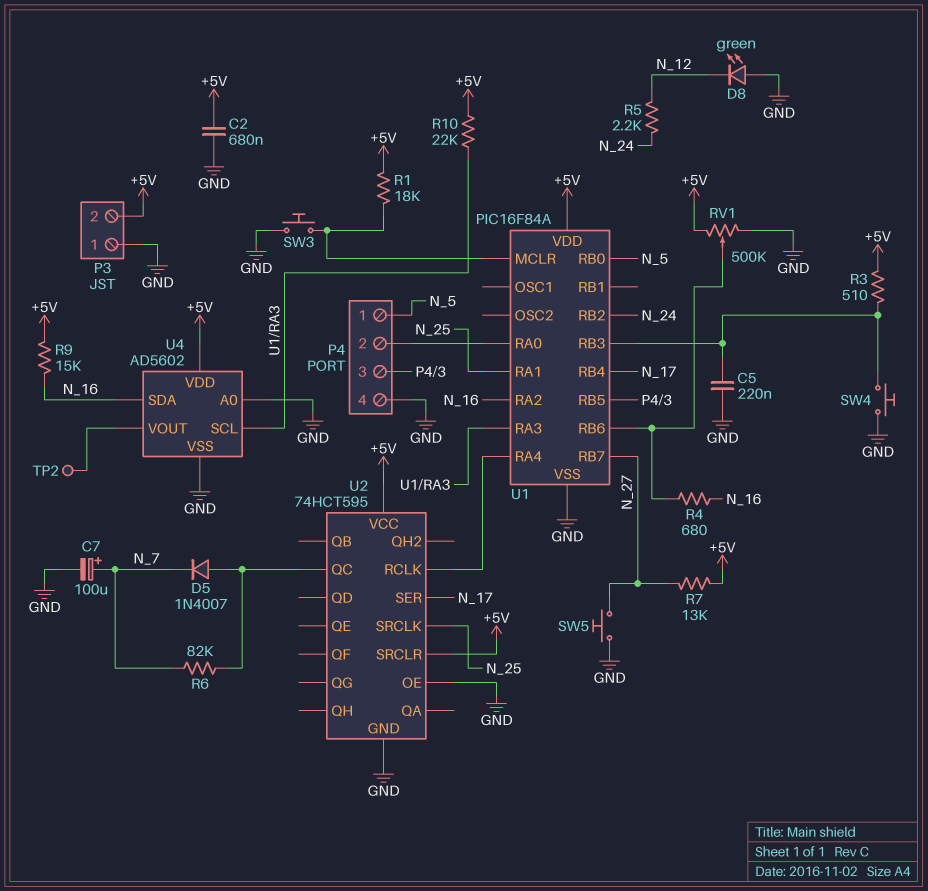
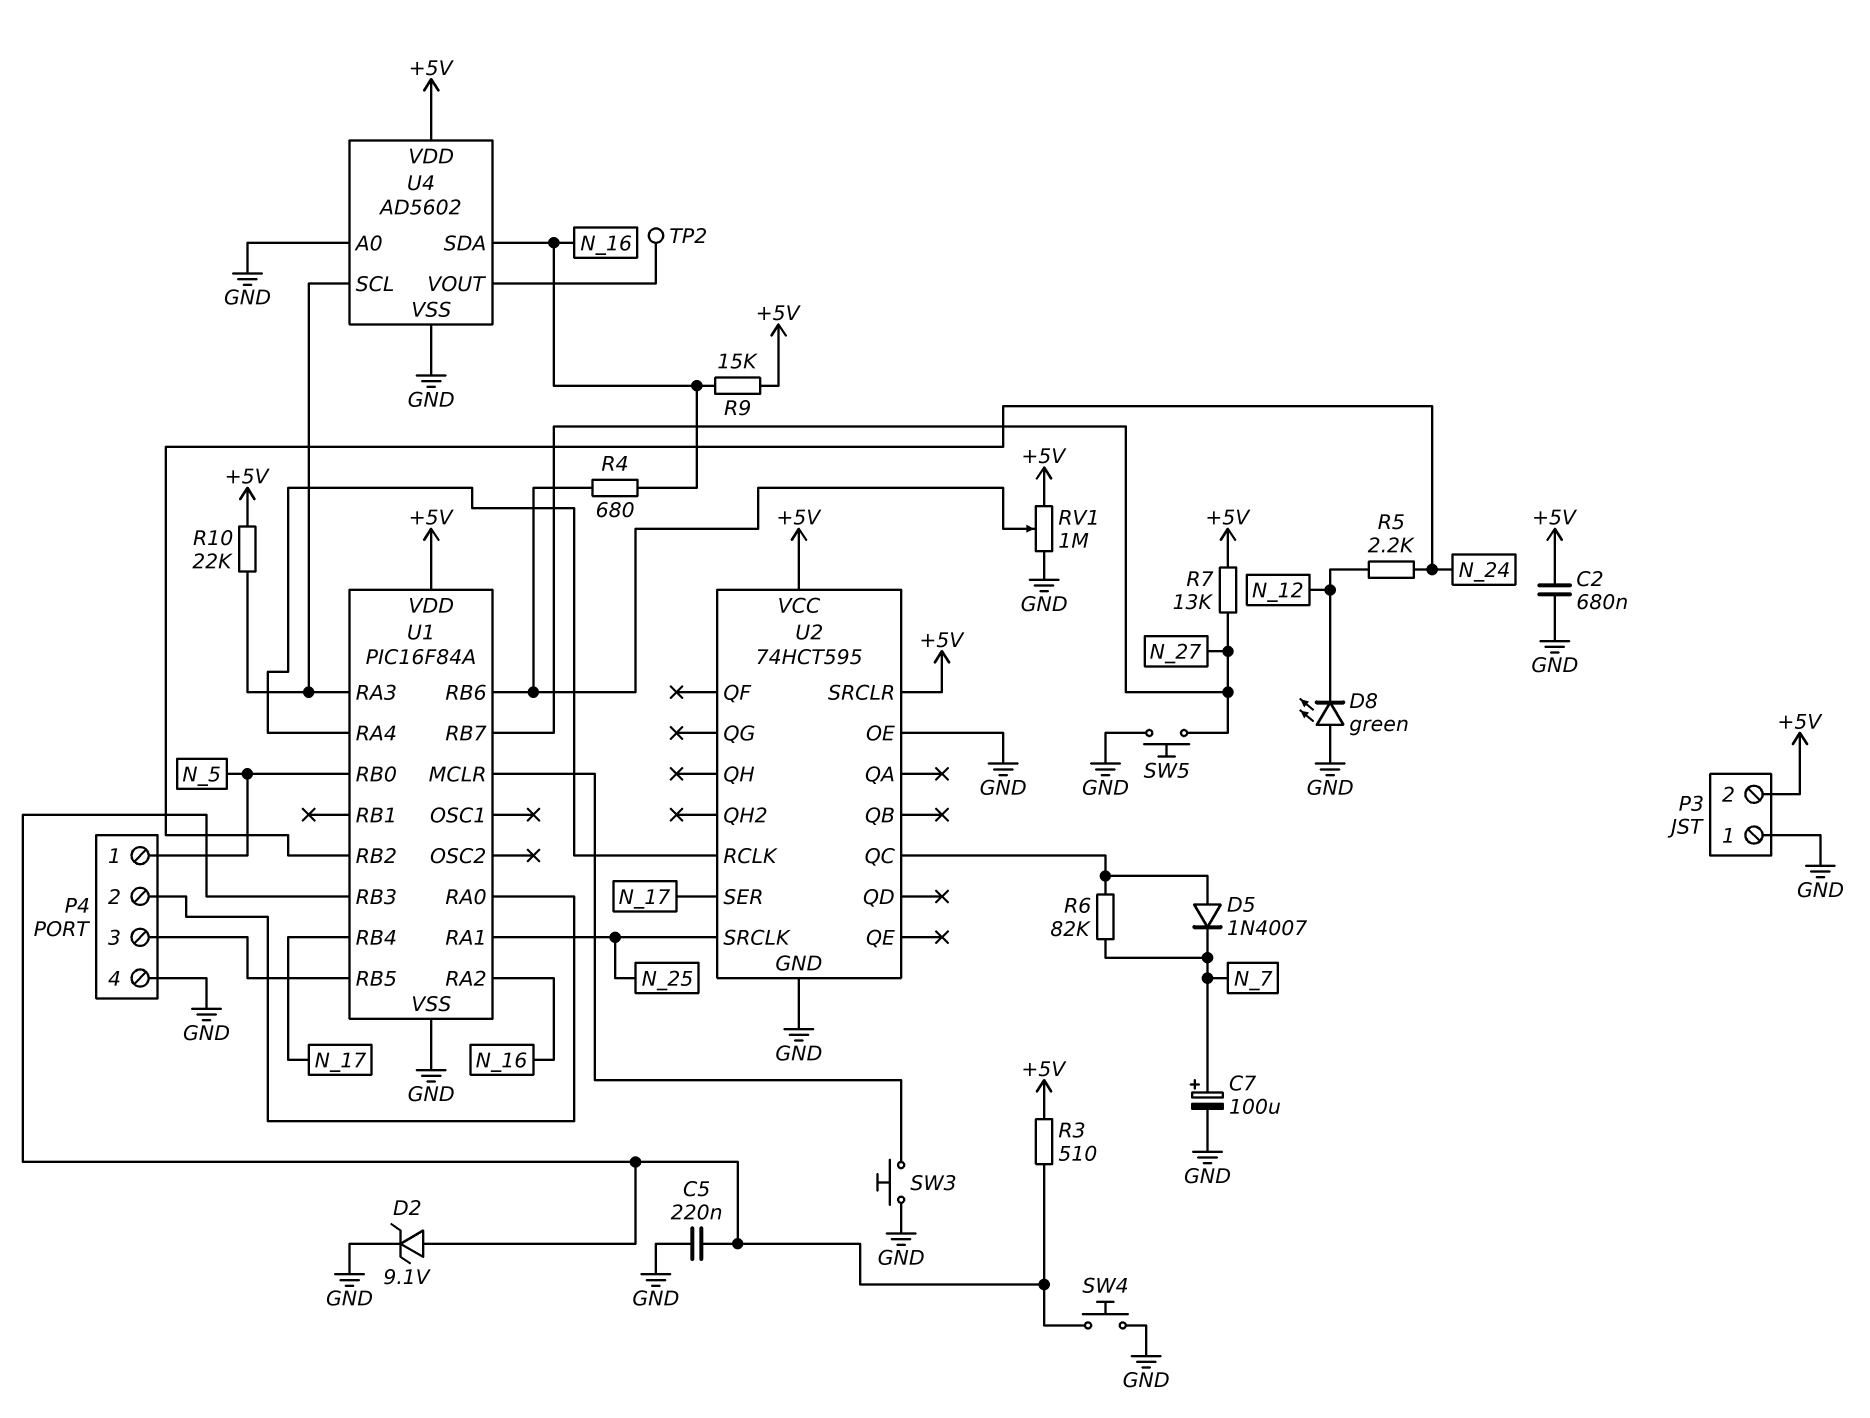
D2: none -> zener 9.1V (A U1/RB3, K GND)
R1: 18k (+5V, U1/MCLR) -> none
RV1: 500k (+5V, GND, wiper U1/RB6) -> 1M (+5V, GND, wiper U1/RB6)

